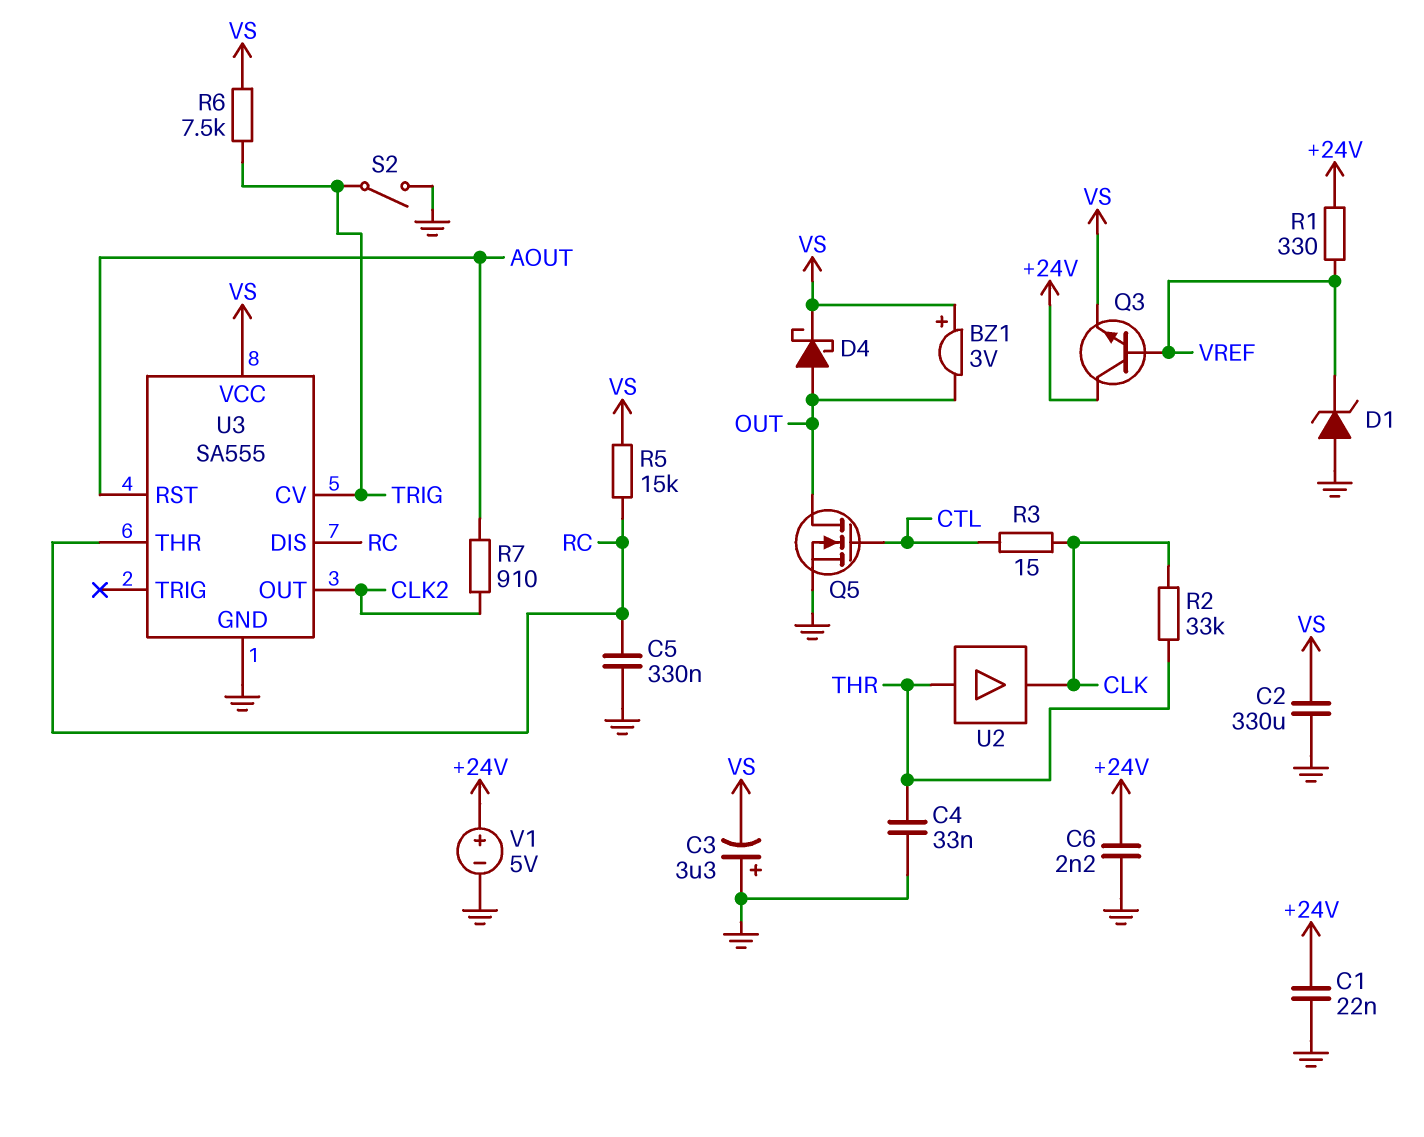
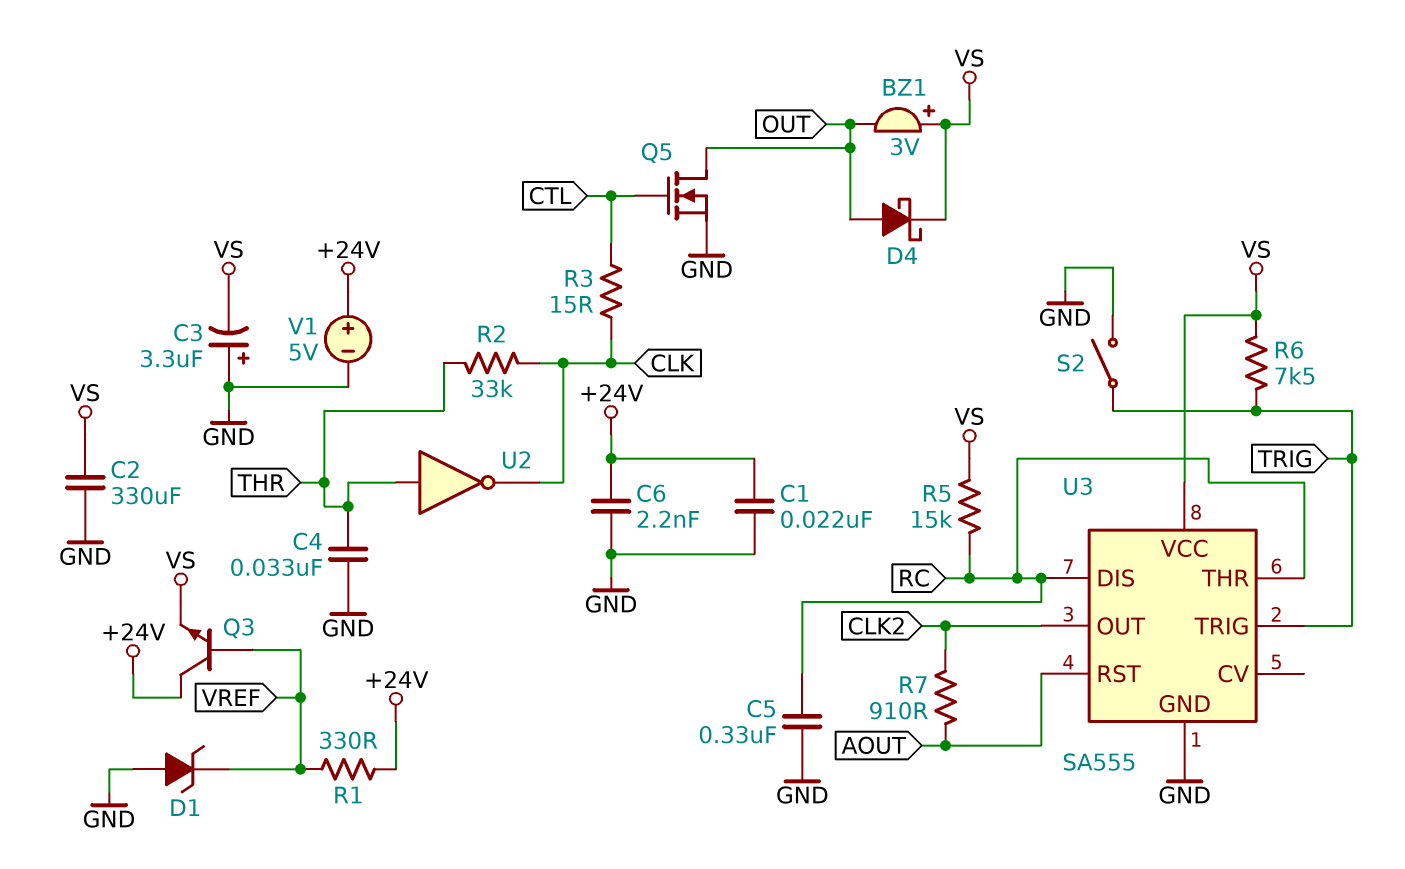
U2: buffer (in THR, out CLK) -> NOT (in THR, out CLK)
U3 pin CV: TRIG -> none
U3 pin TRIG: none -> TRIG

